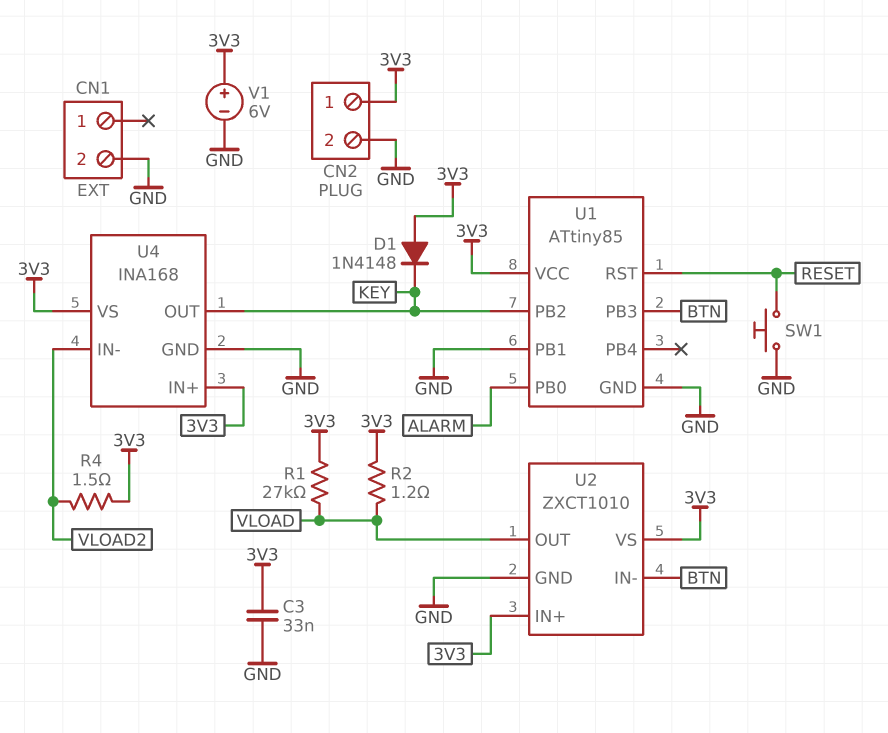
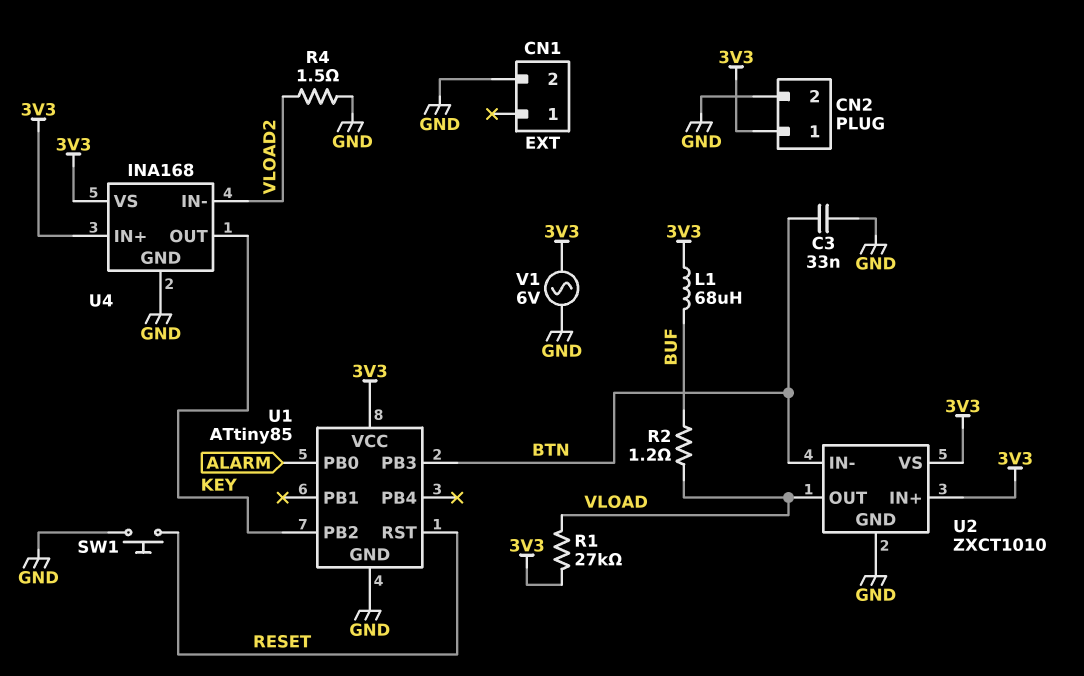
C3: 33nF (3V3, GND) -> 33nF (BTN, GND)
D1: diode 1N4148 (A 3V3, K KEY) -> none
L1: none -> 68uH (3V3, BUF)
R2: 1.2 (3V3, VLOAD) -> 1.2 (BUF, VLOAD)
R4: 1.5 (3V3, VLOAD2) -> 1.5 (GND, VLOAD2)
U1 pin PB1: GND -> none
V1: 6V (plus 3V3, minus GND) -> AC 6V (3V3, GND)

